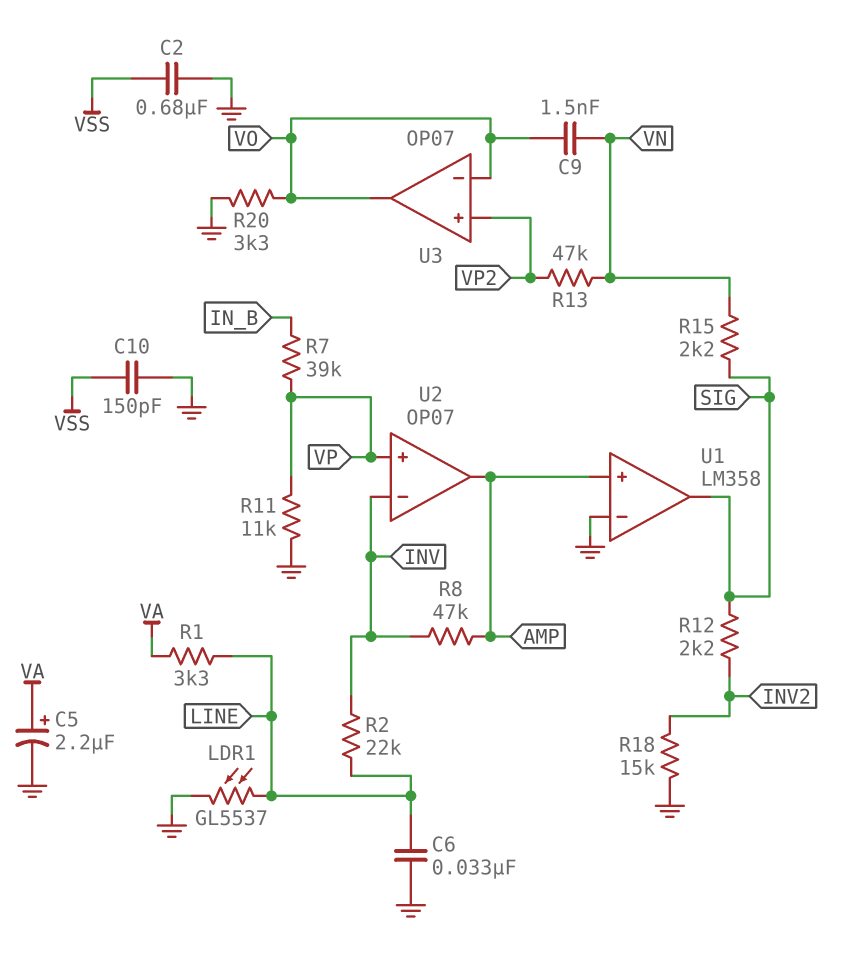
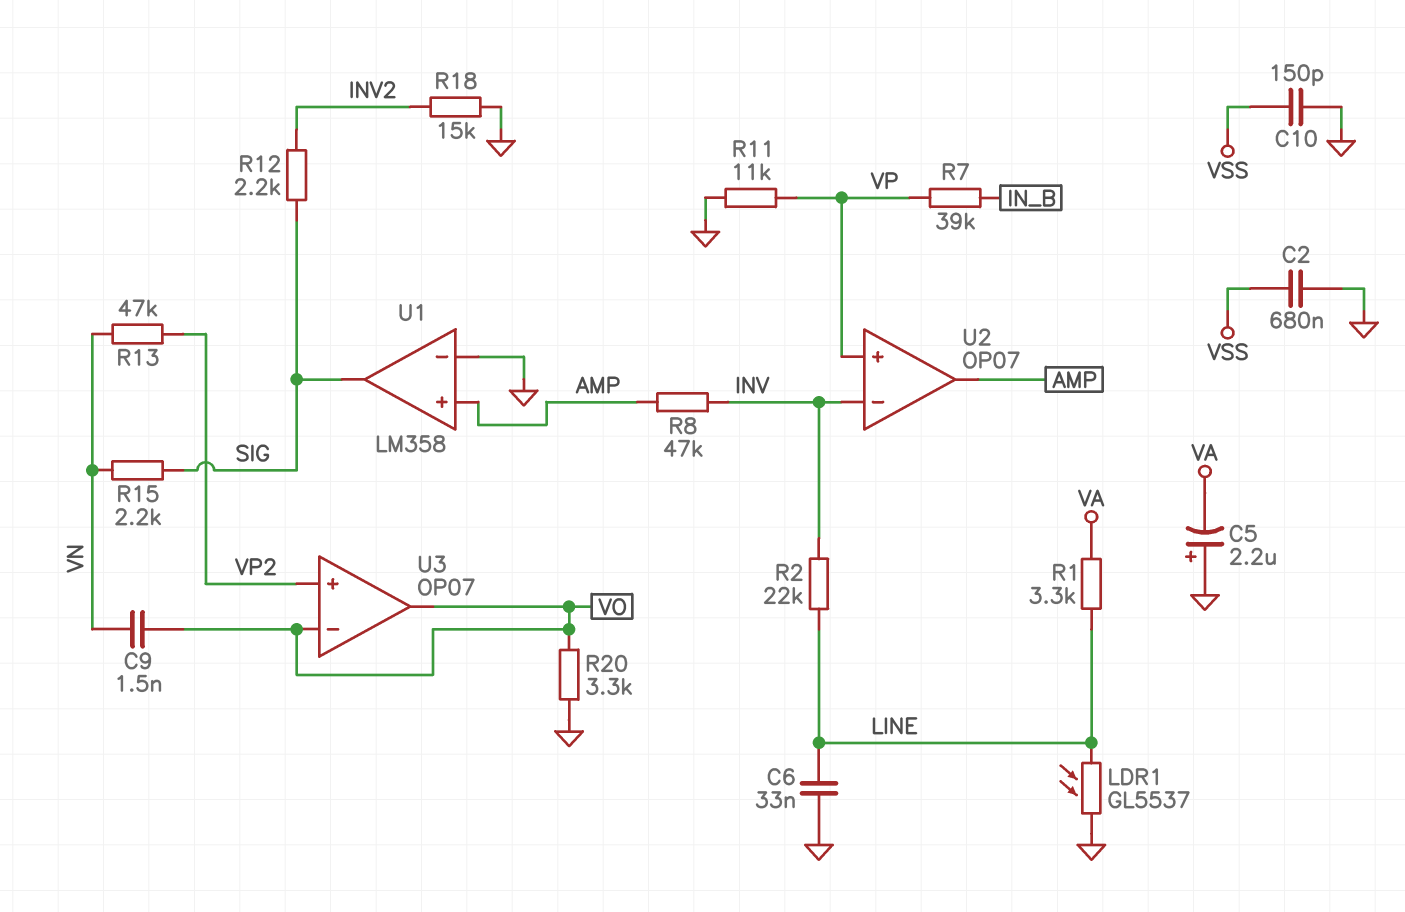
C5: 2.2uF (plus VA, minus GND) -> 2.2uF (plus GND, minus VA)

